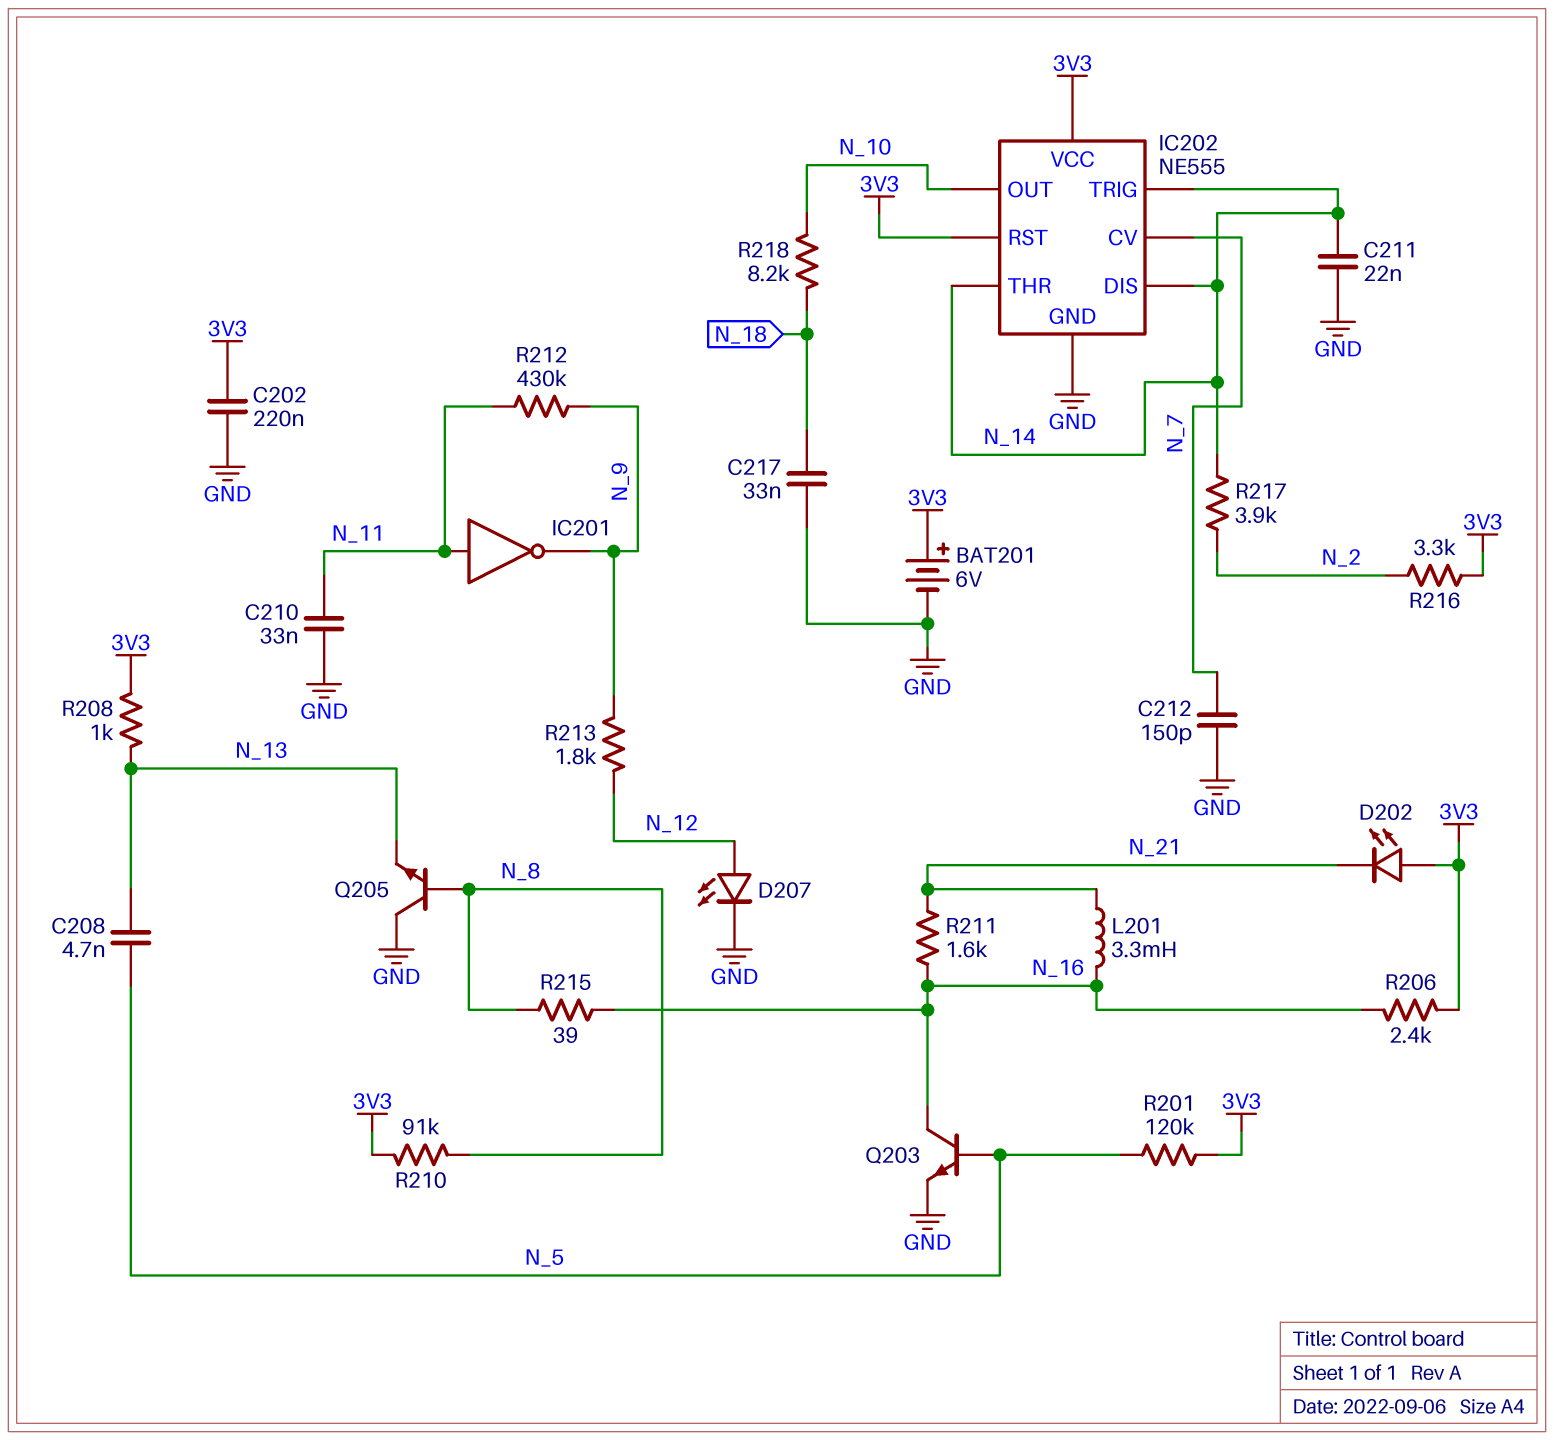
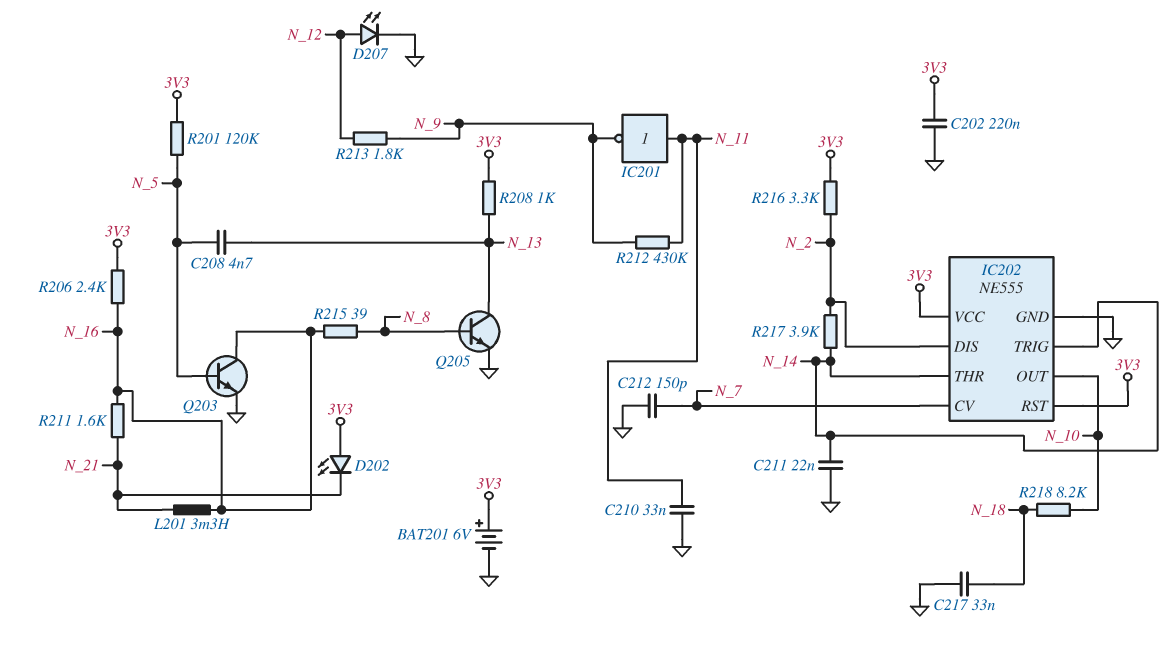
IC202 pin DIS: N_14 -> N_2
Q205: NPN (B N_8, C GND, E N_13) -> NPN (B N_8, C N_13, E GND)
R210: 91k (3V3, N_8) -> none

